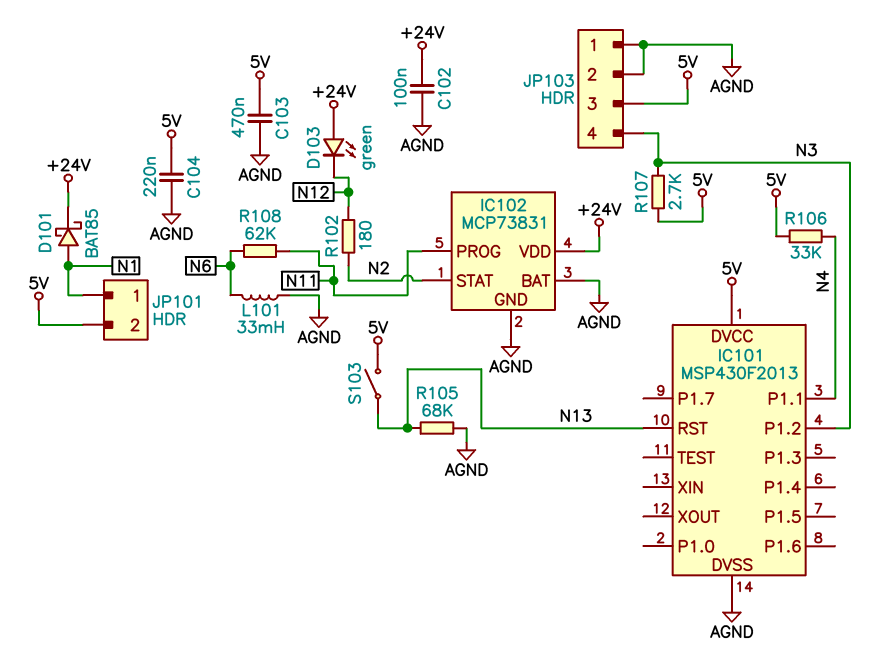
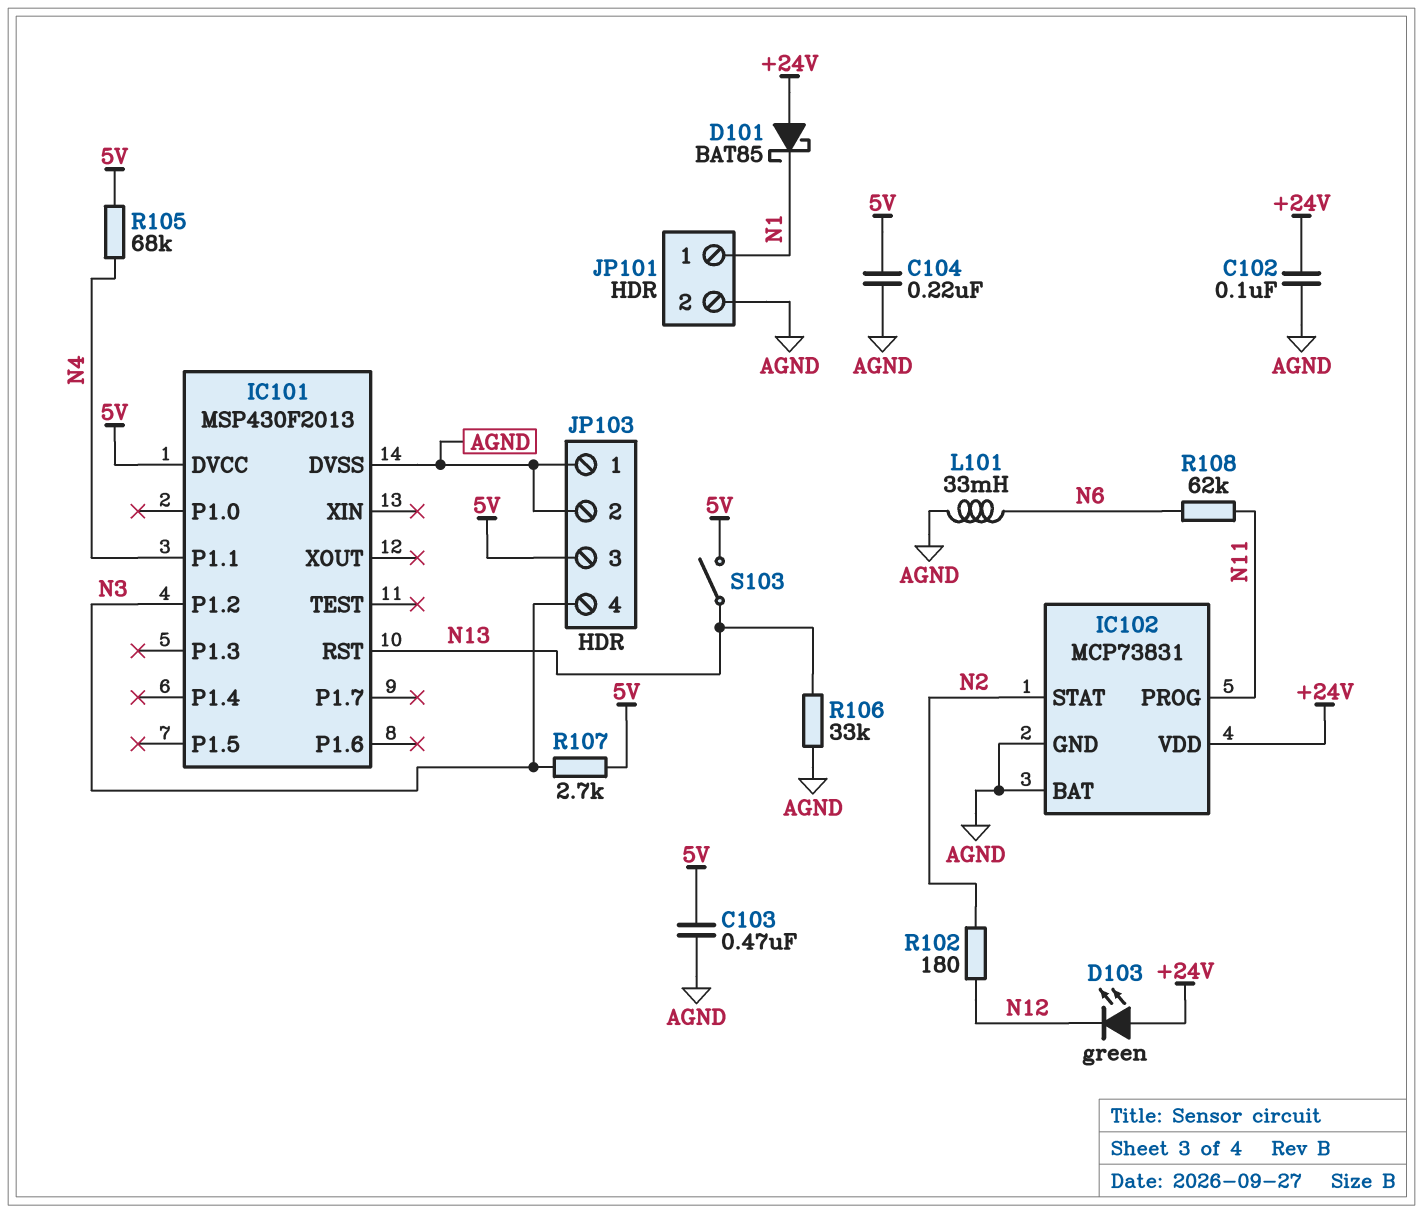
D101: schottky BAT85 (A N1, K +24V) -> schottky BAT85 (A +24V, K N1)
JP101 pin 2: 5V -> AGND
R105: 68k (AGND, N13) -> 68k (5V, N4)
R106: 33k (5V, N4) -> 33k (AGND, N13)

